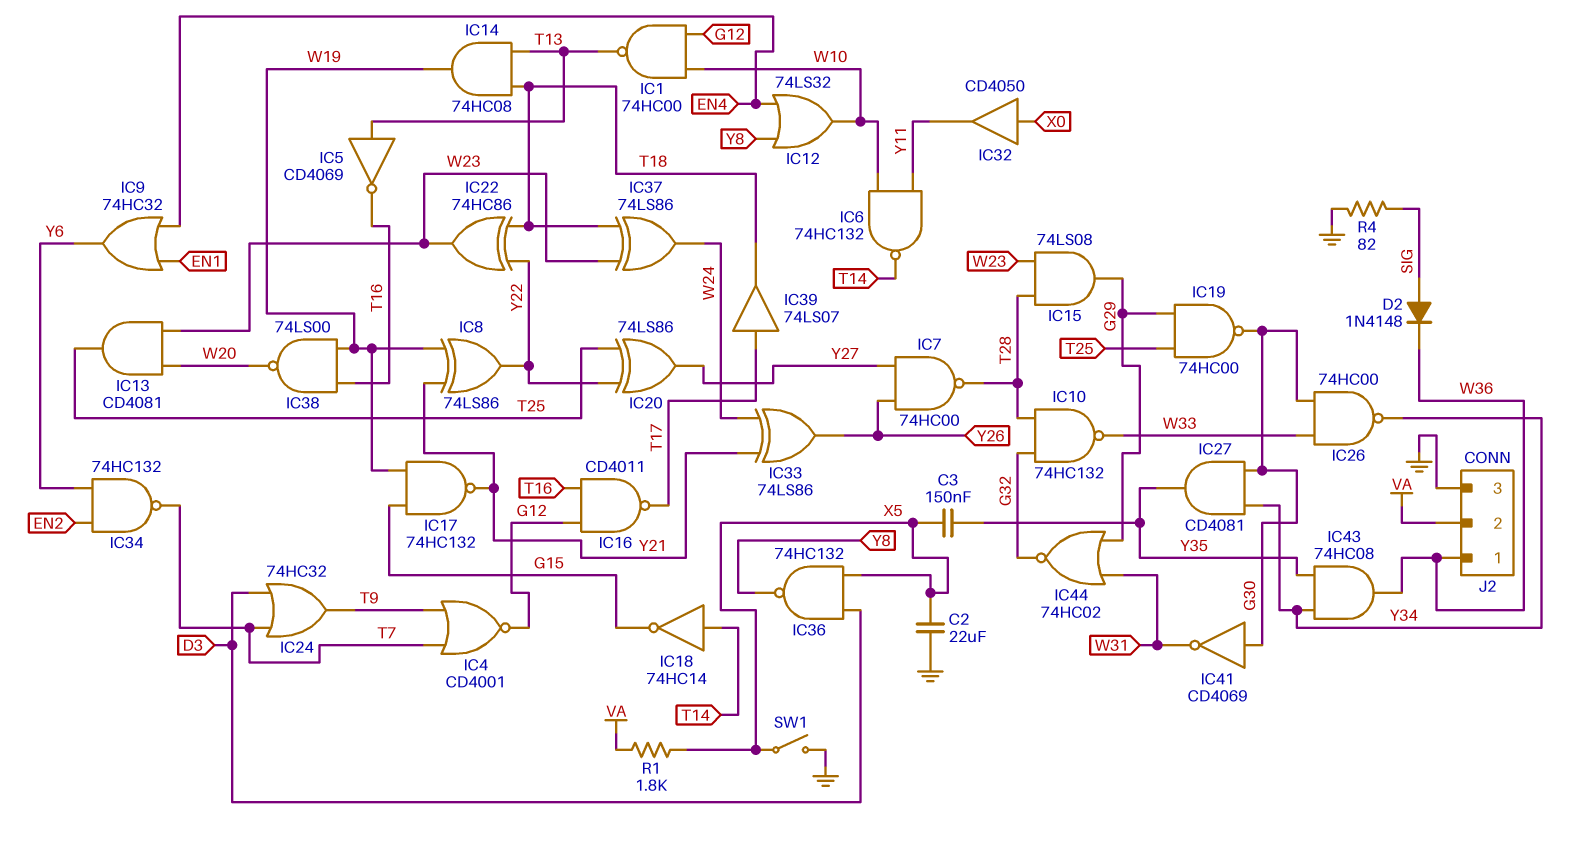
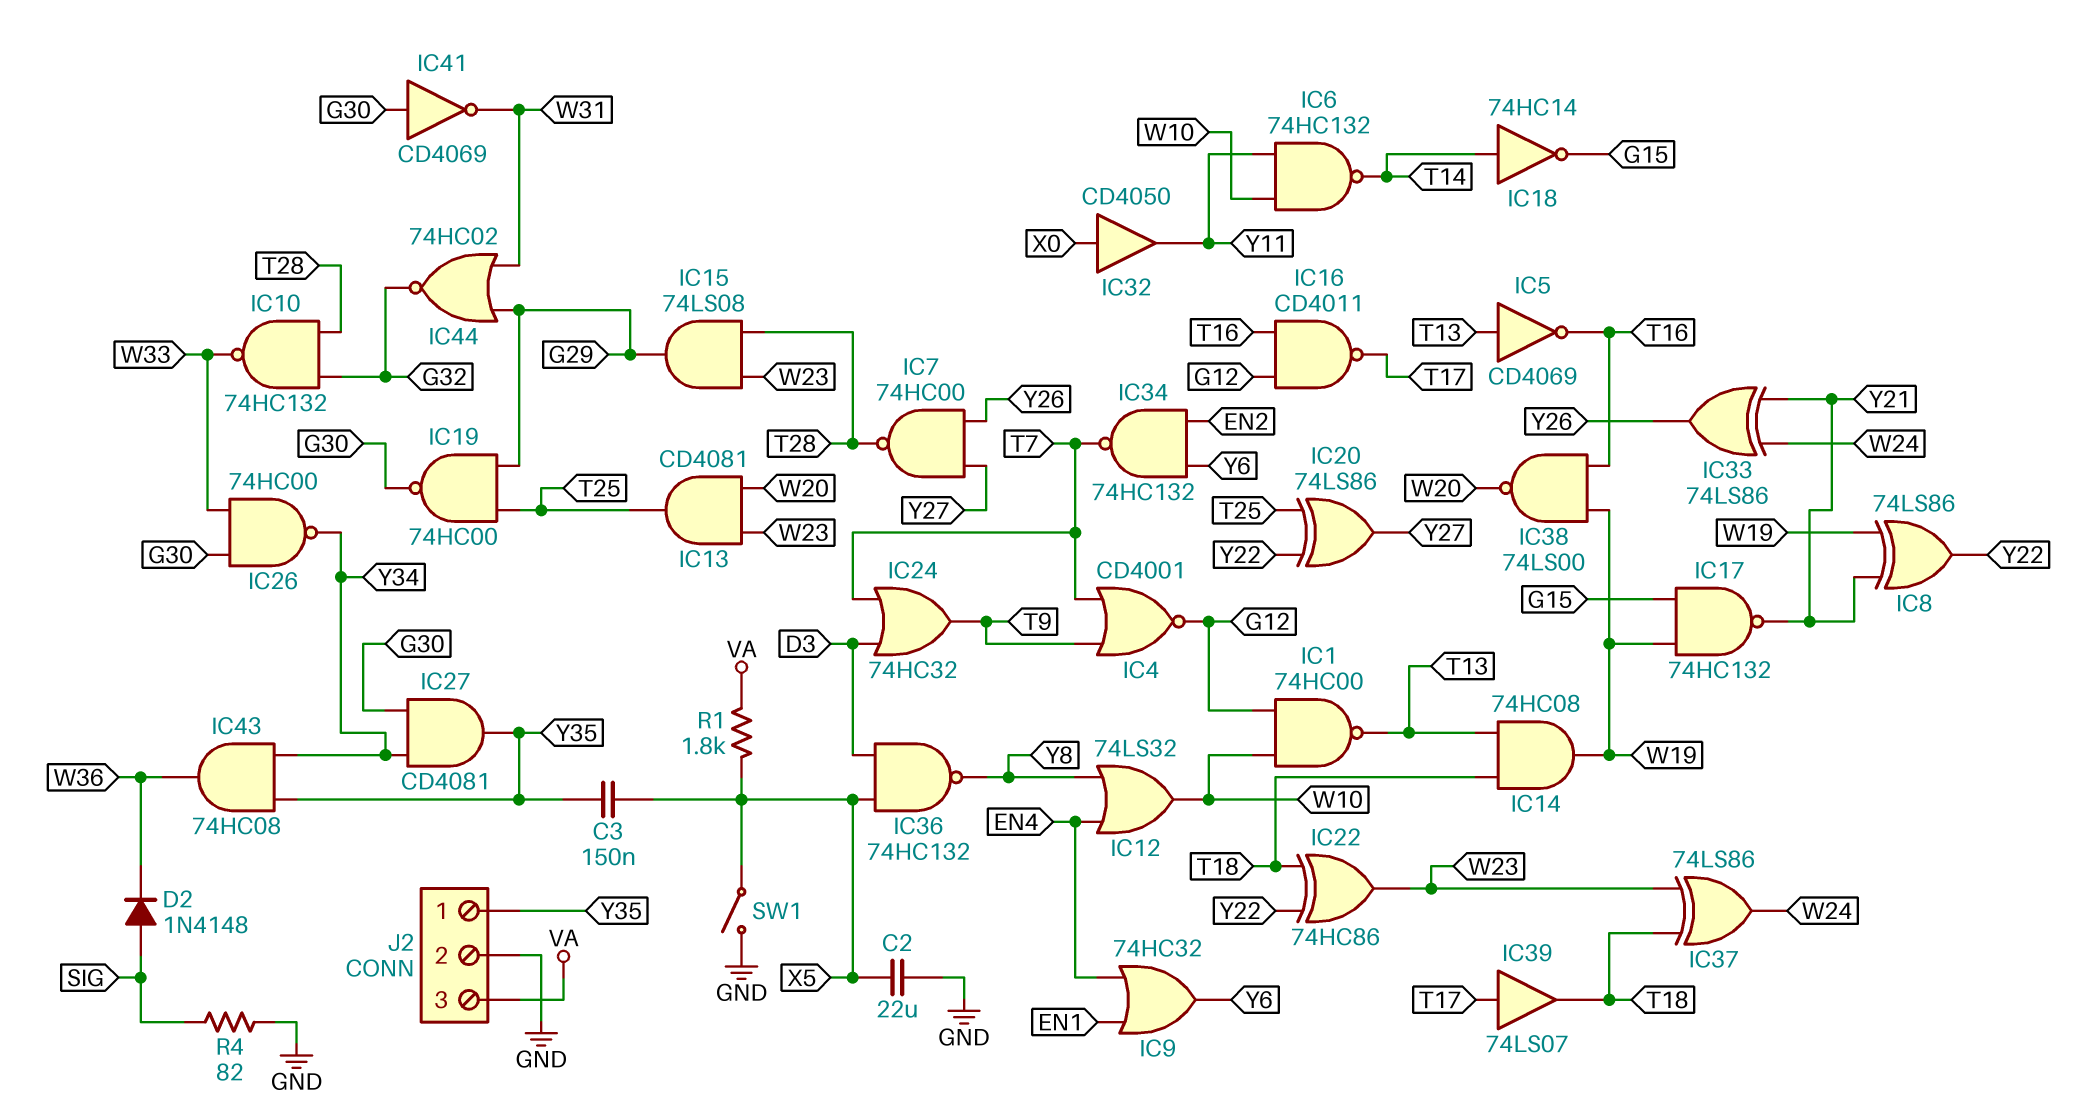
J2 pin 1: W36 -> Y35
J2 pin 2: VA -> GND
J2 pin 3: GND -> VA

